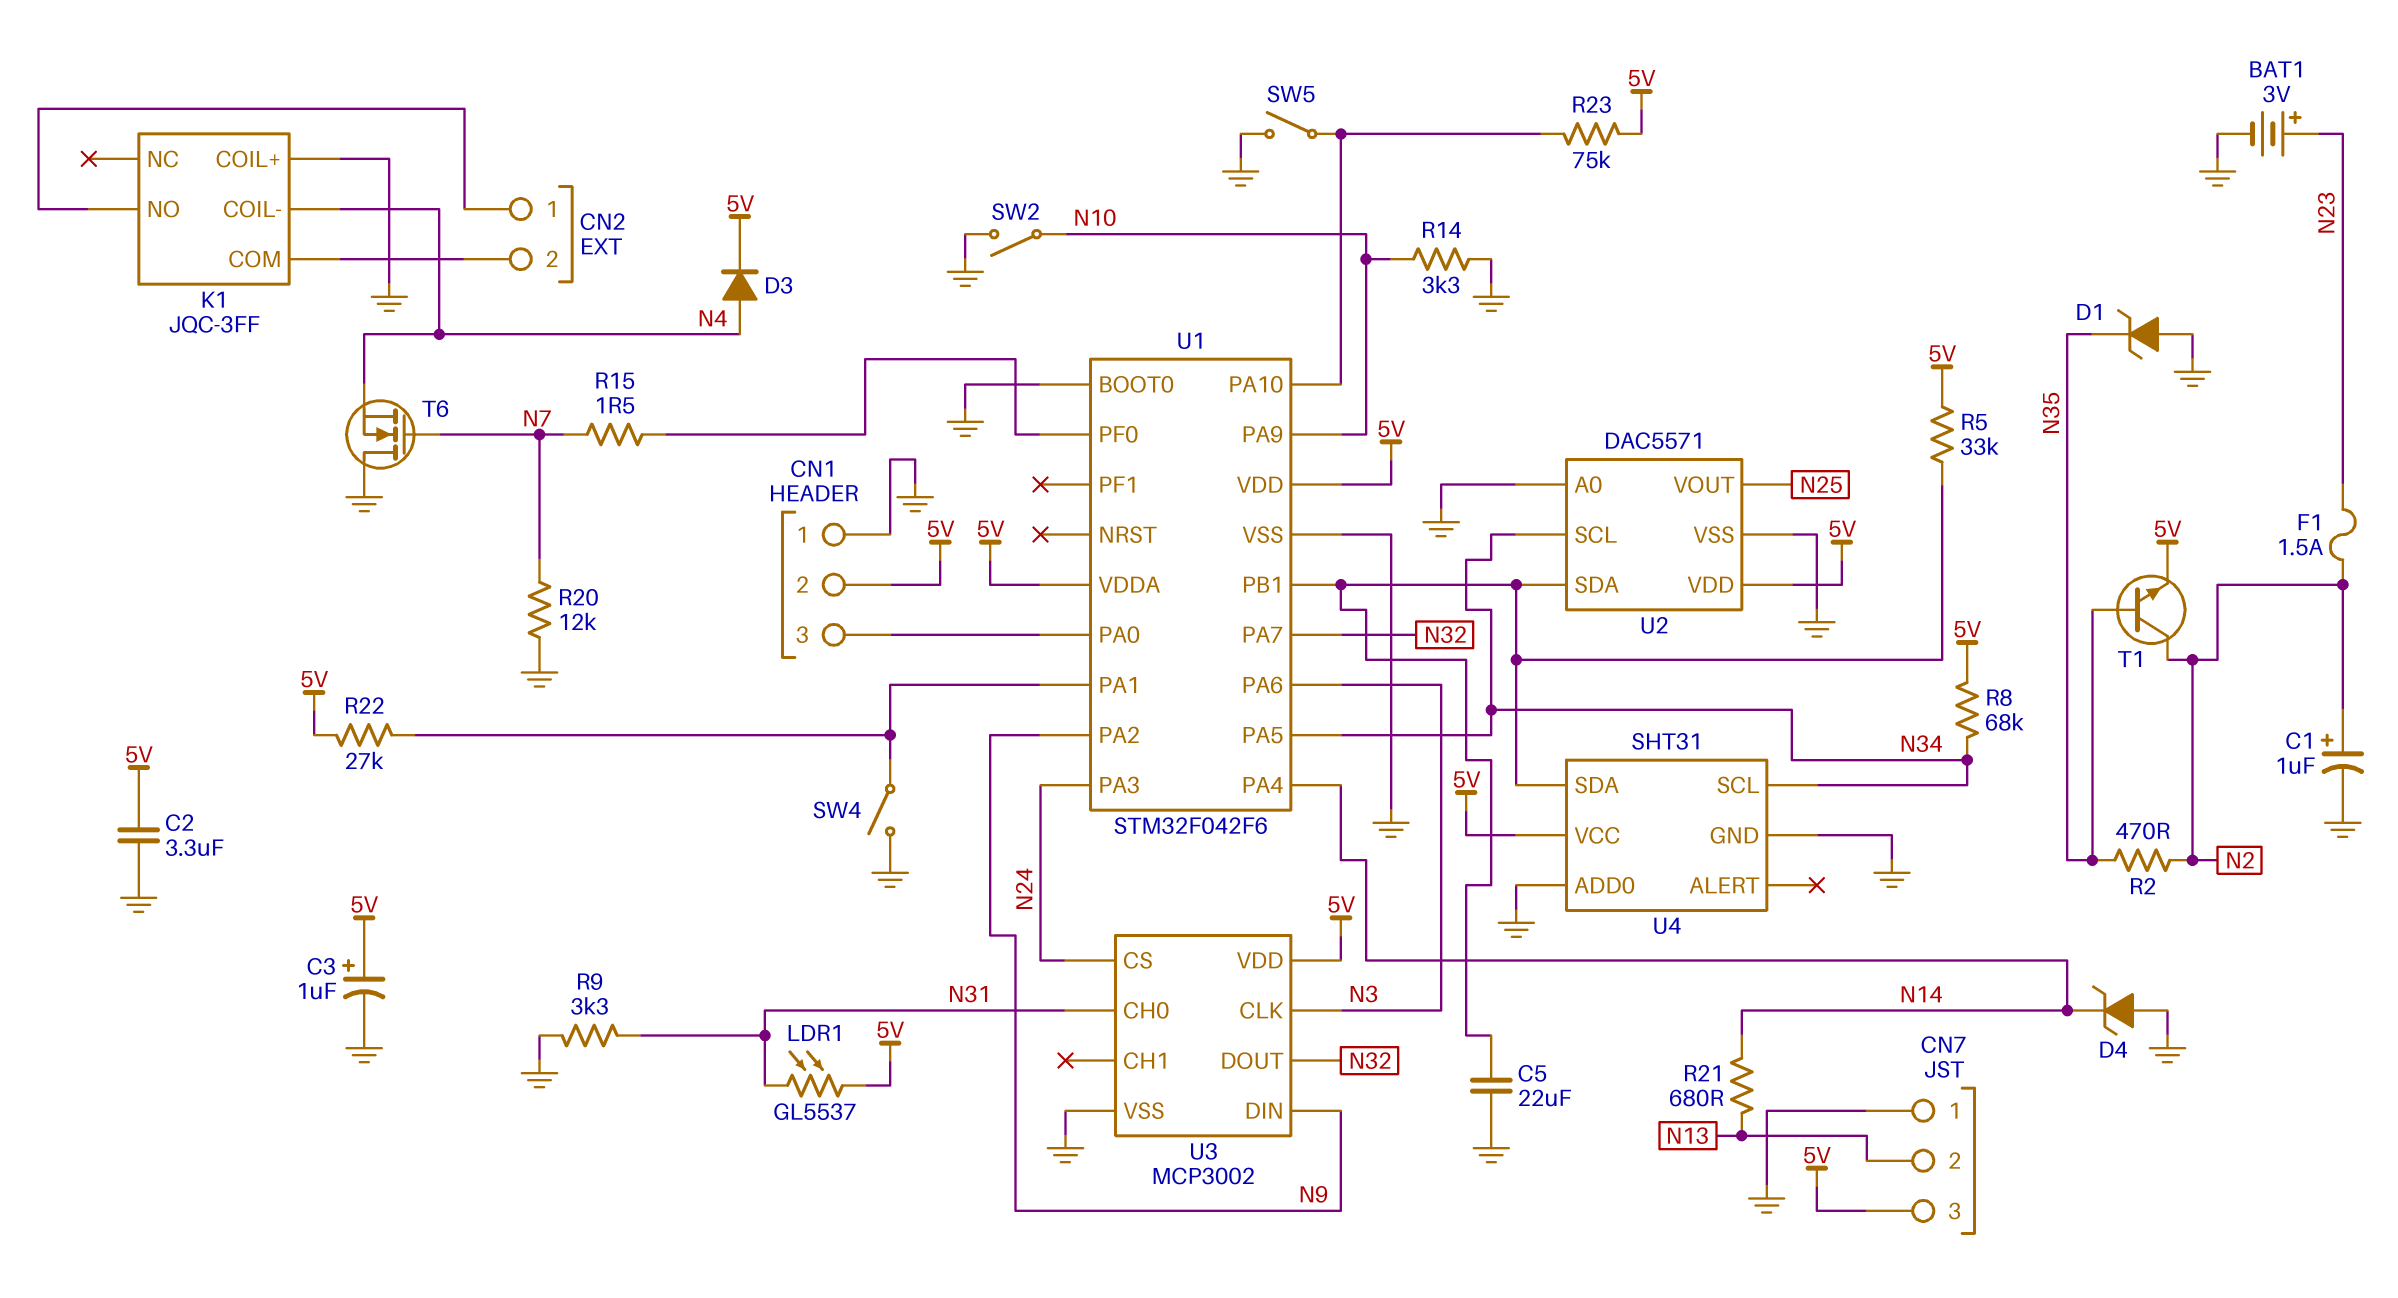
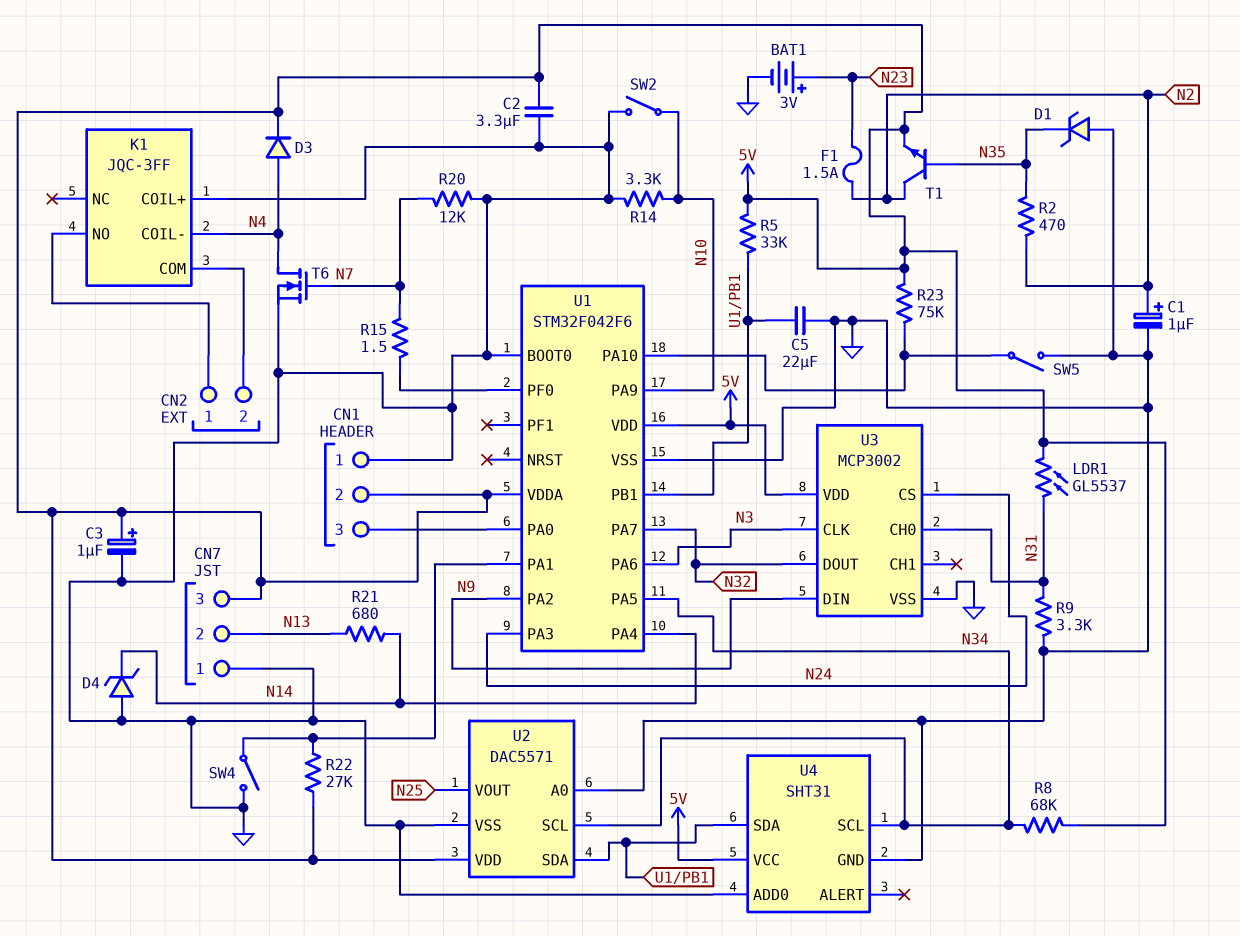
T6: NMOS (G N7, D GND, S N4) -> NMOS (G N7, D N4, S GND)

